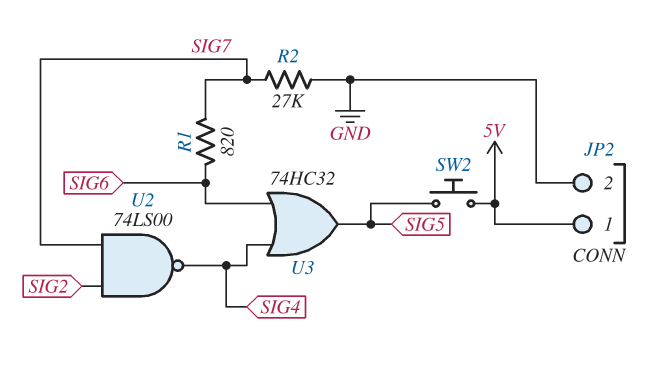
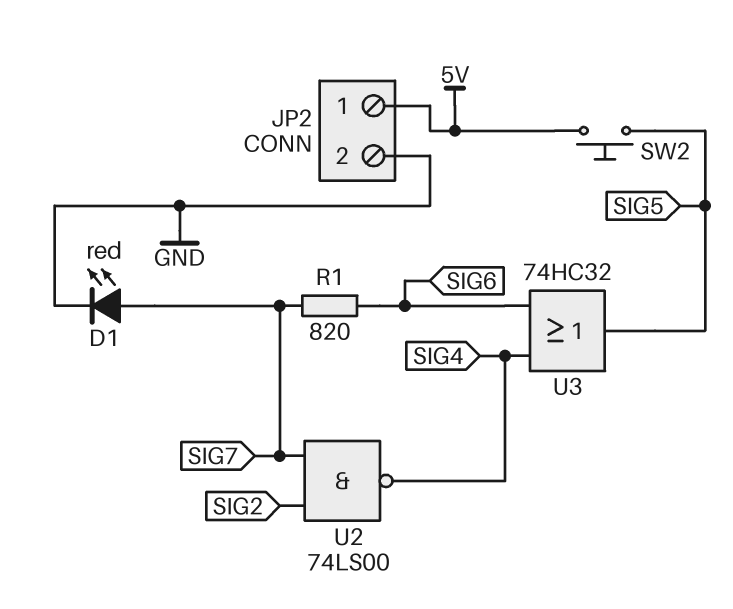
D1: none -> LED red (A SIG7, K GND)
R2: 27k (GND, SIG7) -> none

